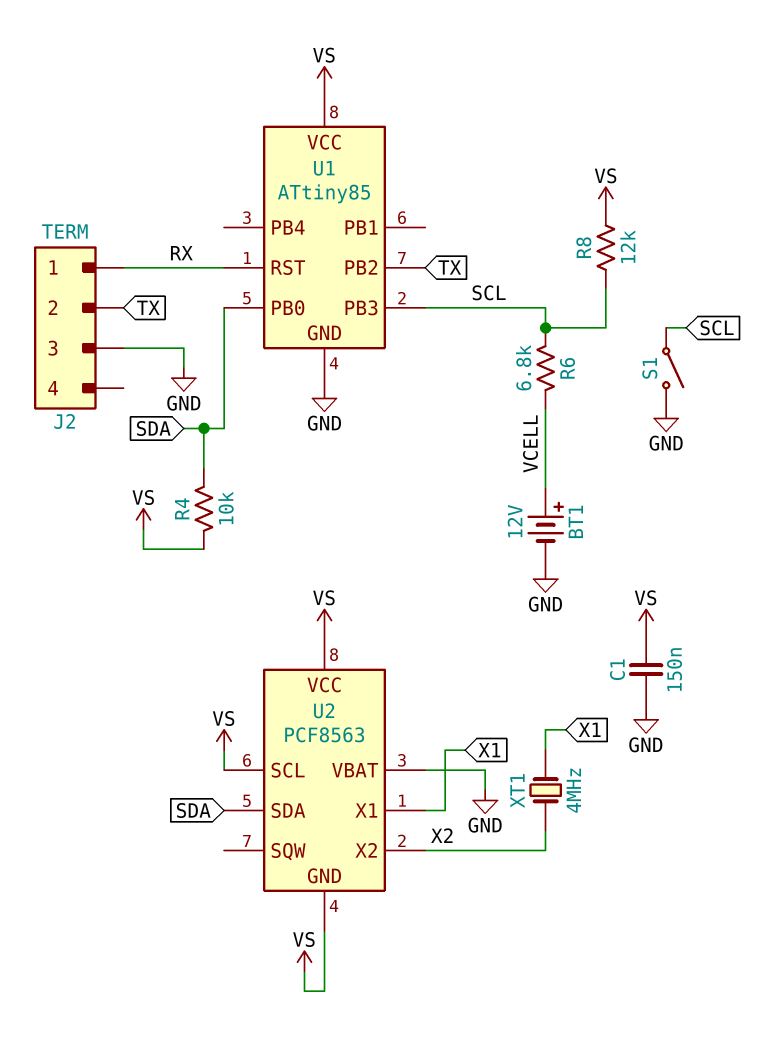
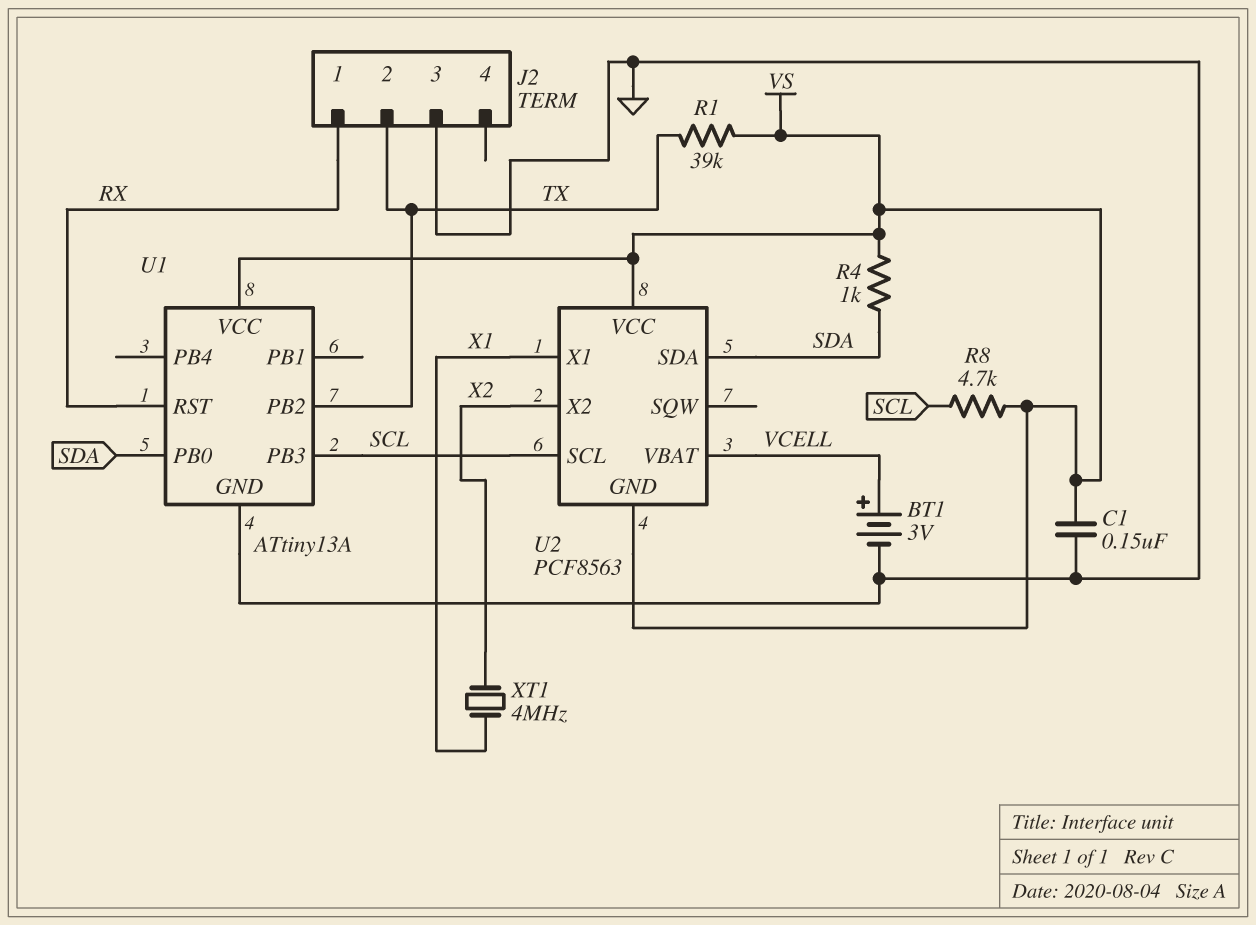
BT1: 12V (plus VCELL, minus GND) -> 3V (plus VCELL, minus GND)
R1: none -> 39k (TX, VS)
R4: 10k (SDA, VS) -> 1k (SDA, VS)
R6: 6.8k (SCL, VCELL) -> none
R8: 12k (SCL, VS) -> 4.7k (SCL, VS)
S1: switch (GND, SCL) -> none
U1: ATtiny85 -> ATtiny13A
U2 pin SCL: VS -> SCL
U2 pin VBAT: GND -> VCELL

